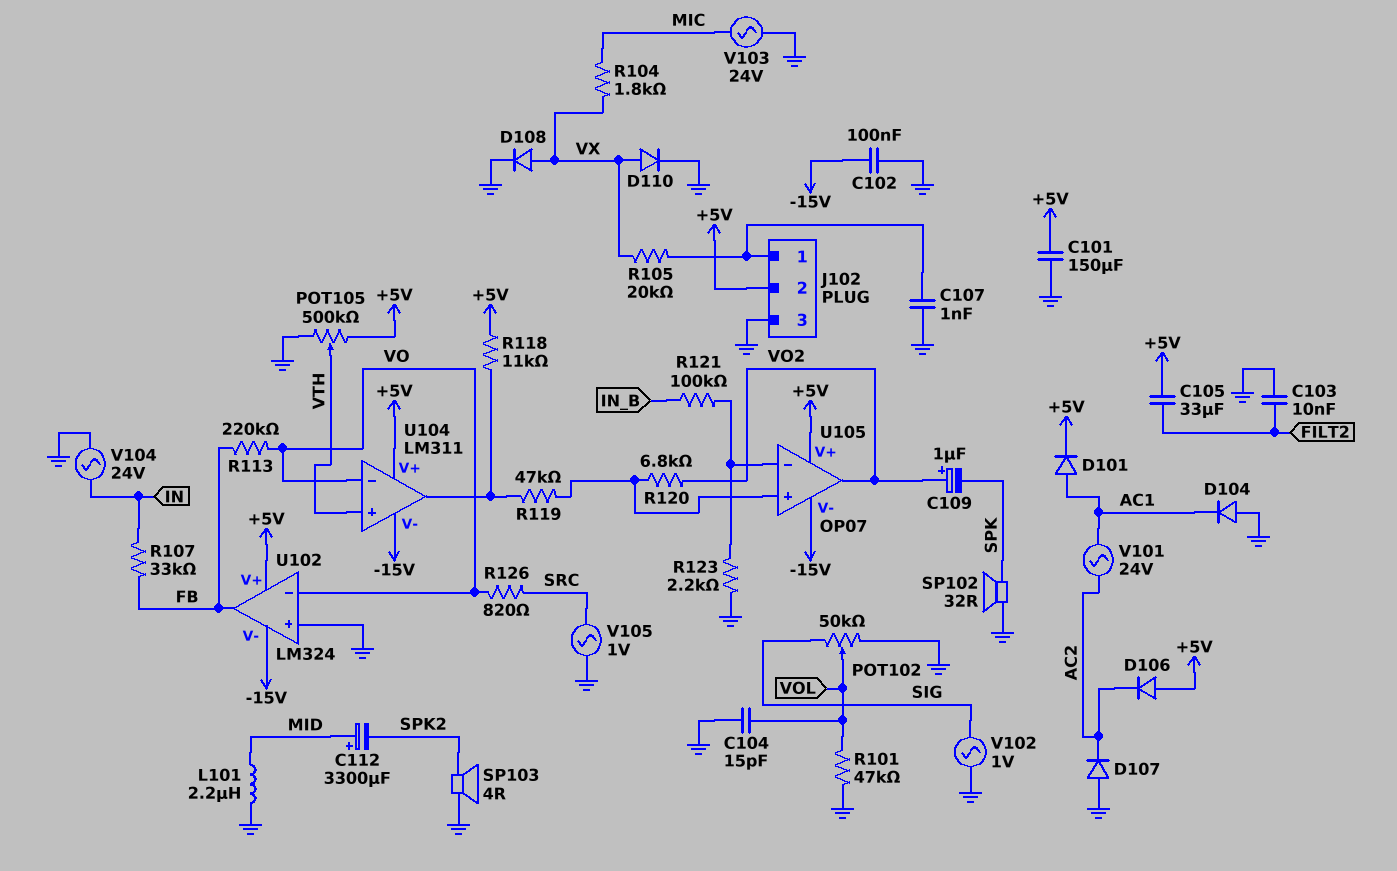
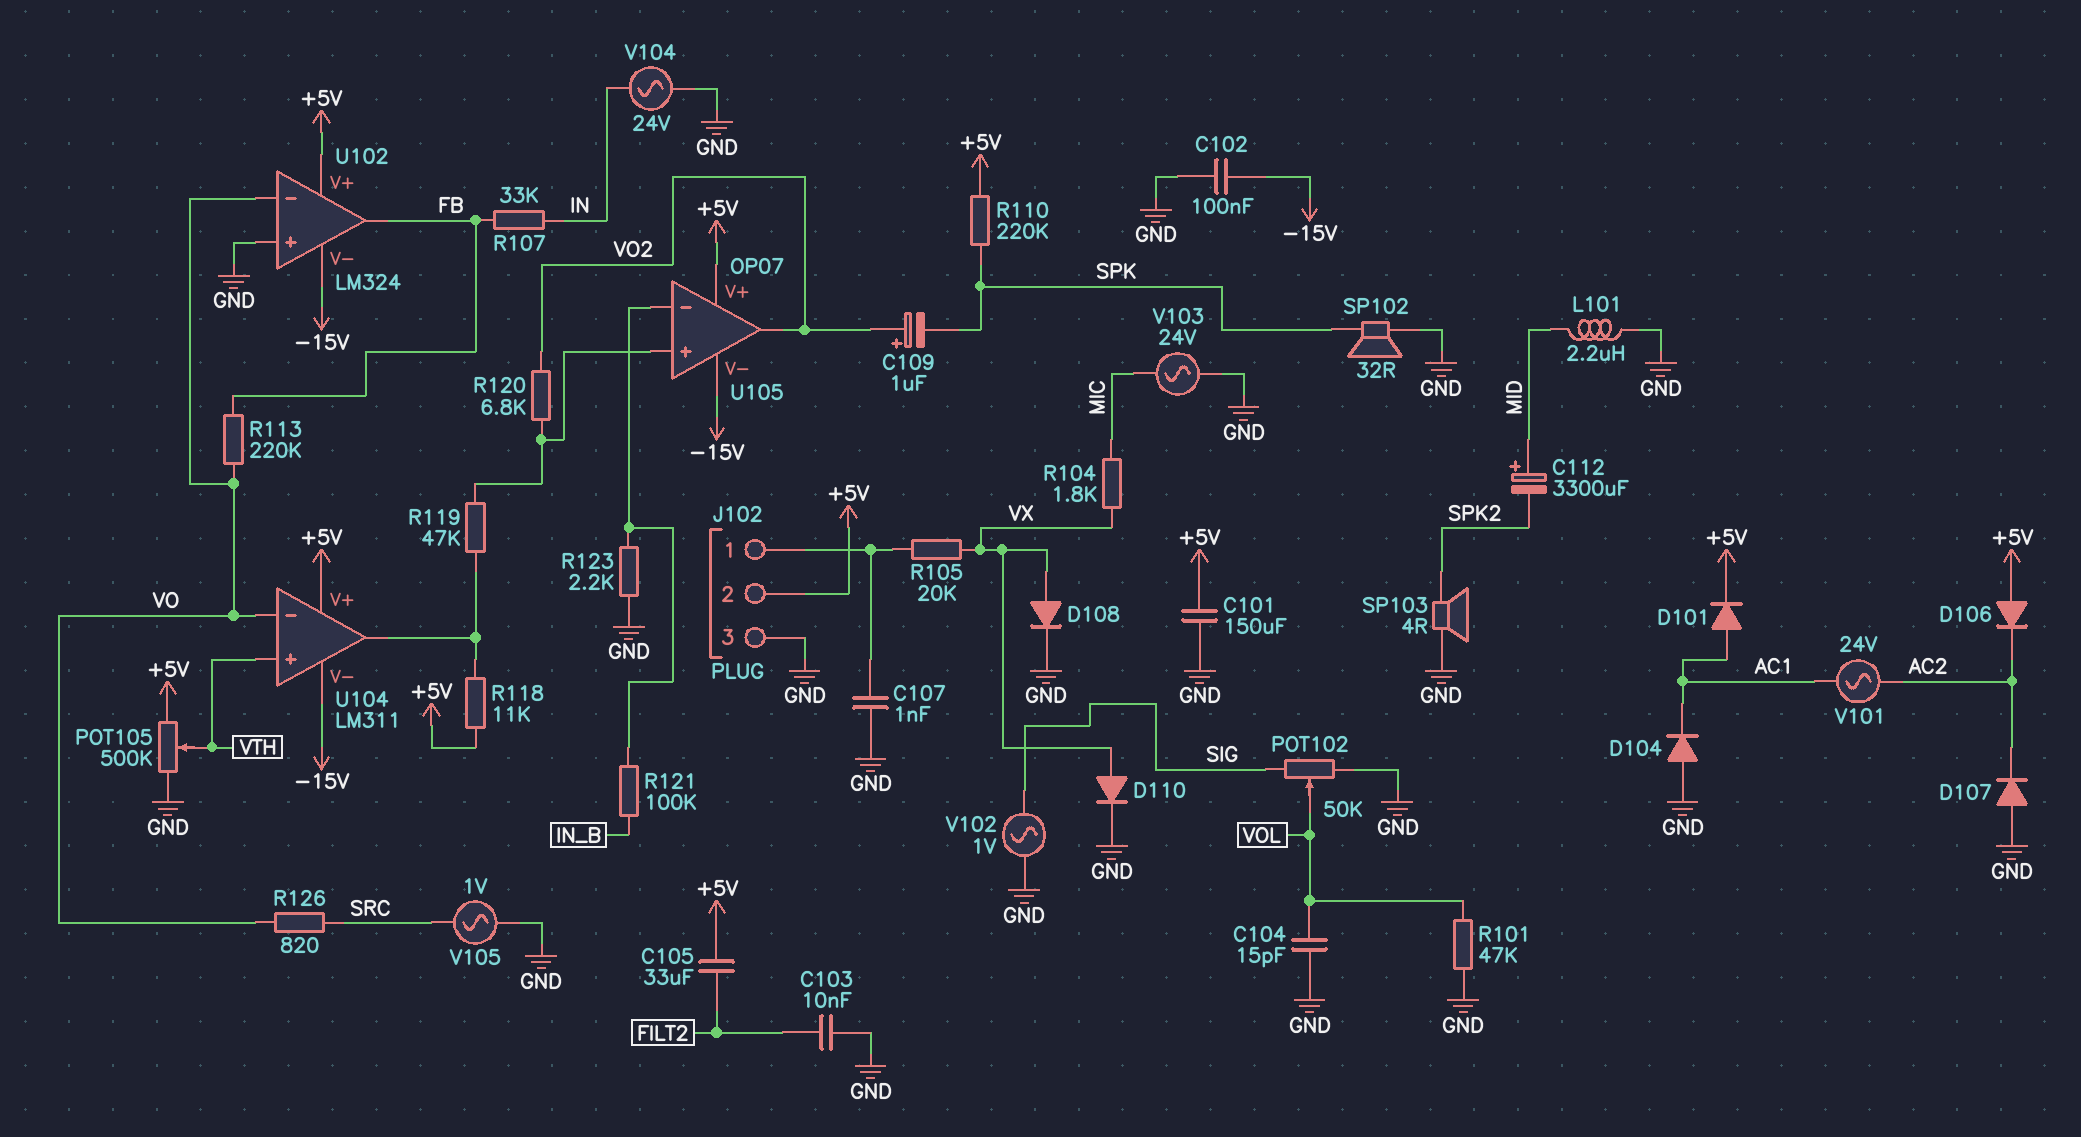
R110: none -> 220k (+5V, SPK)

